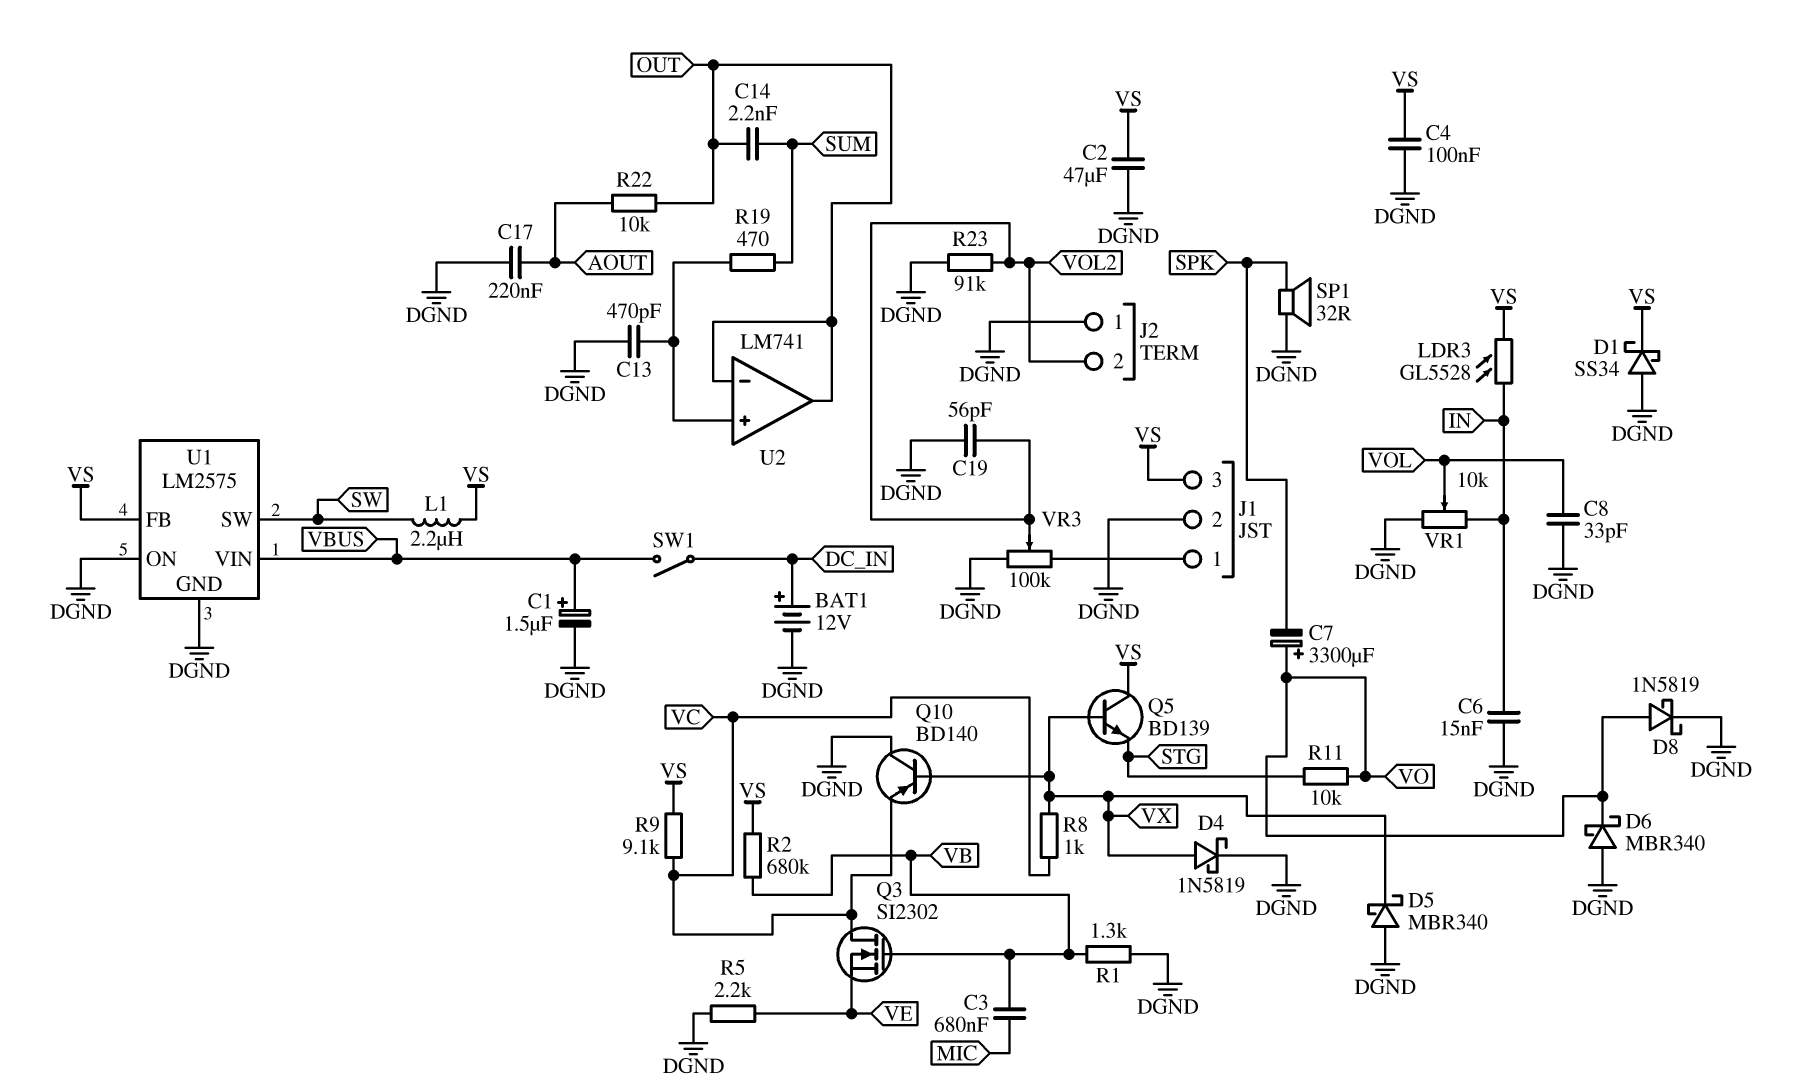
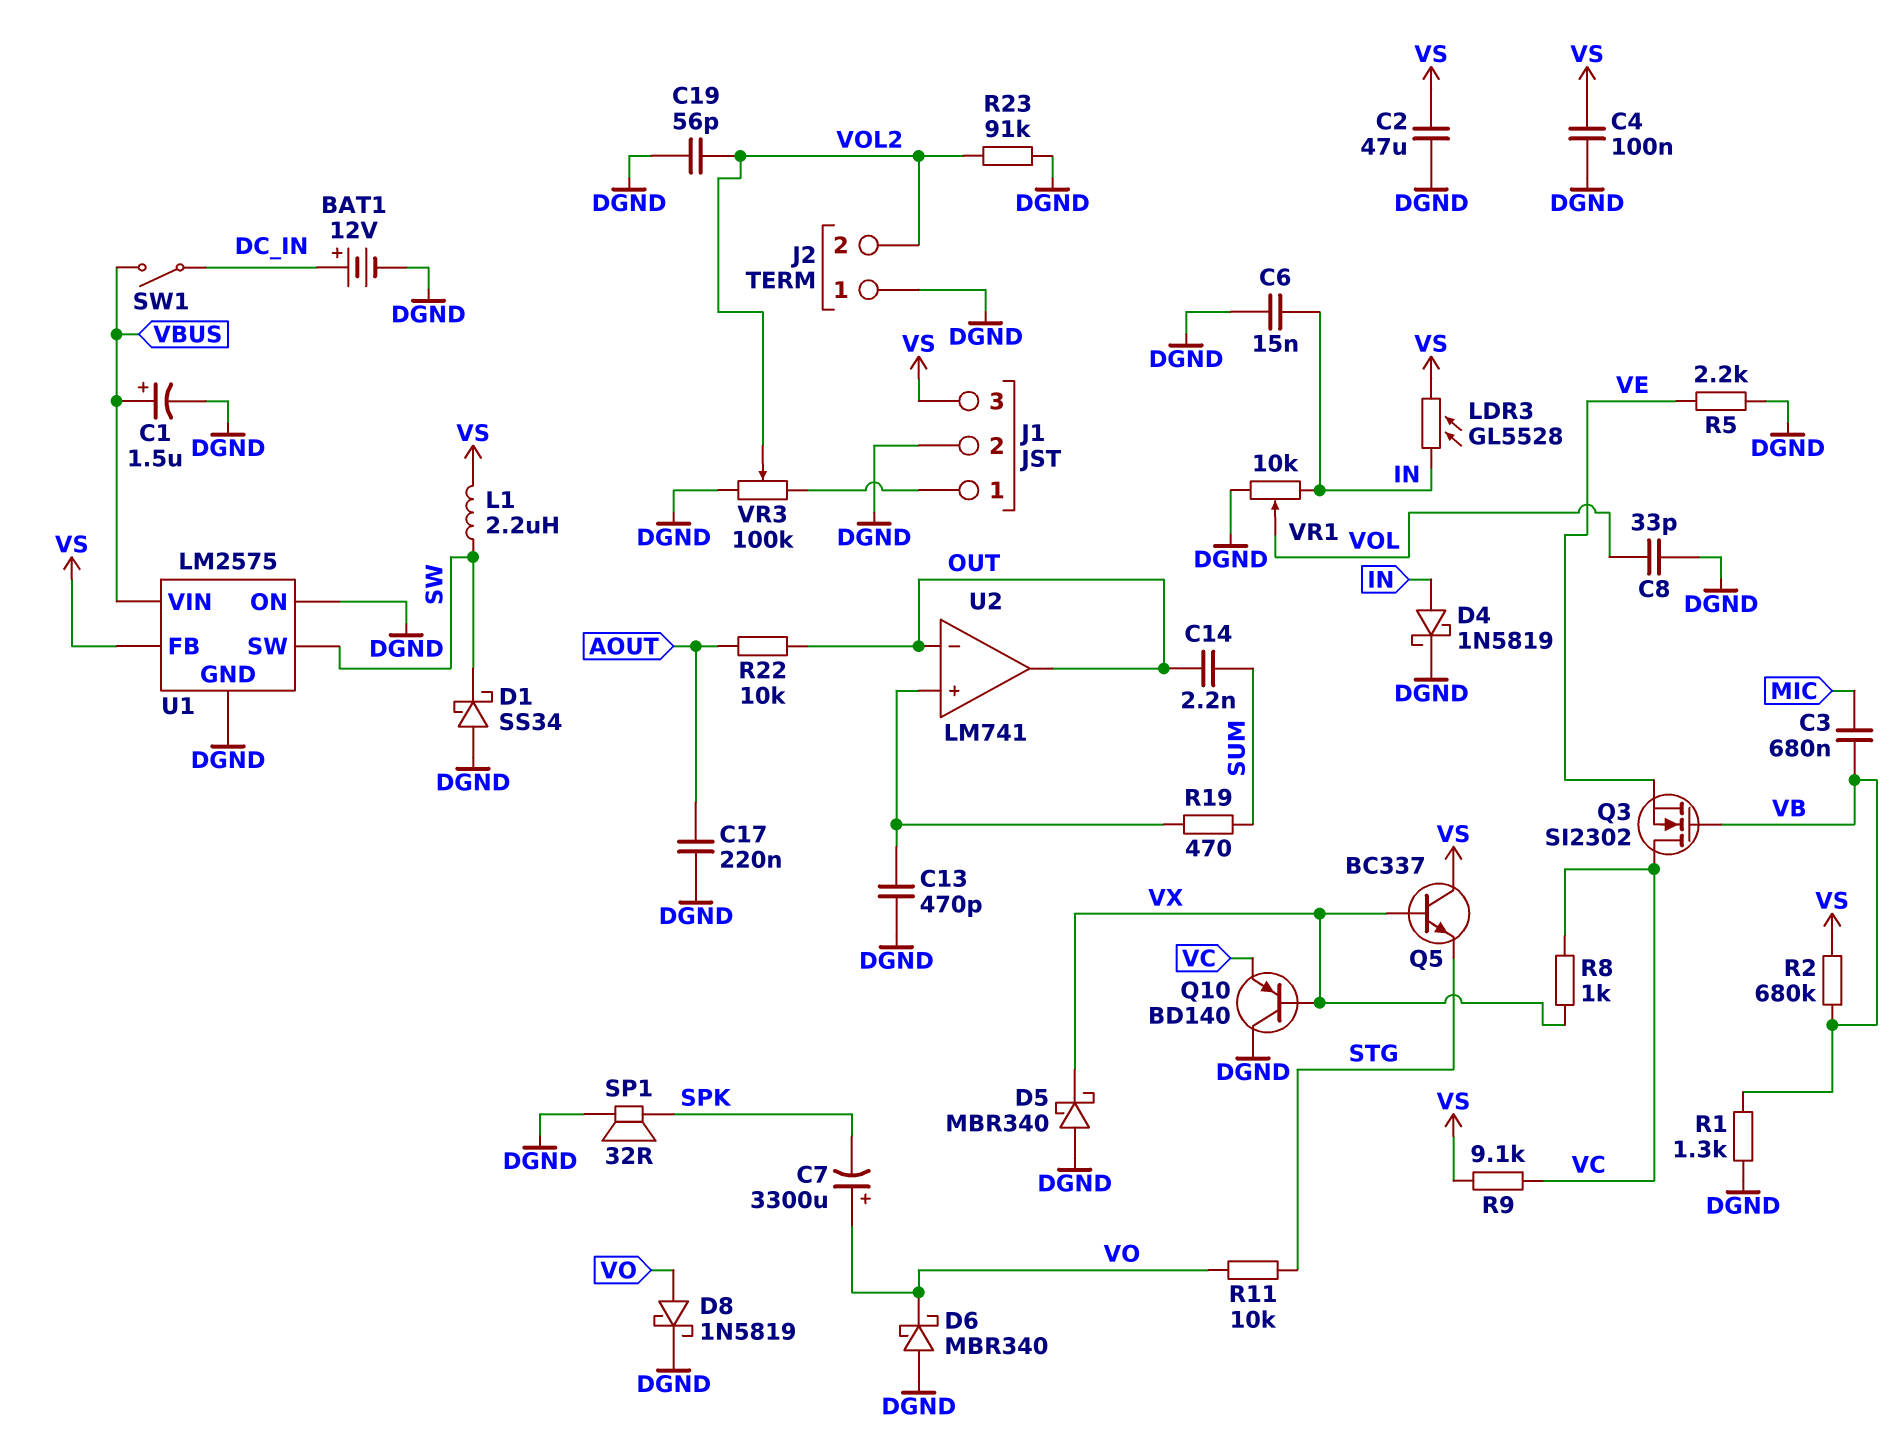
D1: schottky SS34 (A DGND, K VS) -> schottky SS34 (A DGND, K SW)
D4: schottky 1N5819 (A VX, K DGND) -> schottky 1N5819 (A IN, K DGND)
Q5: NPN BD139 (B VX, C VS, E STG) -> NPN BC337 (B VX, C VS, E STG)

